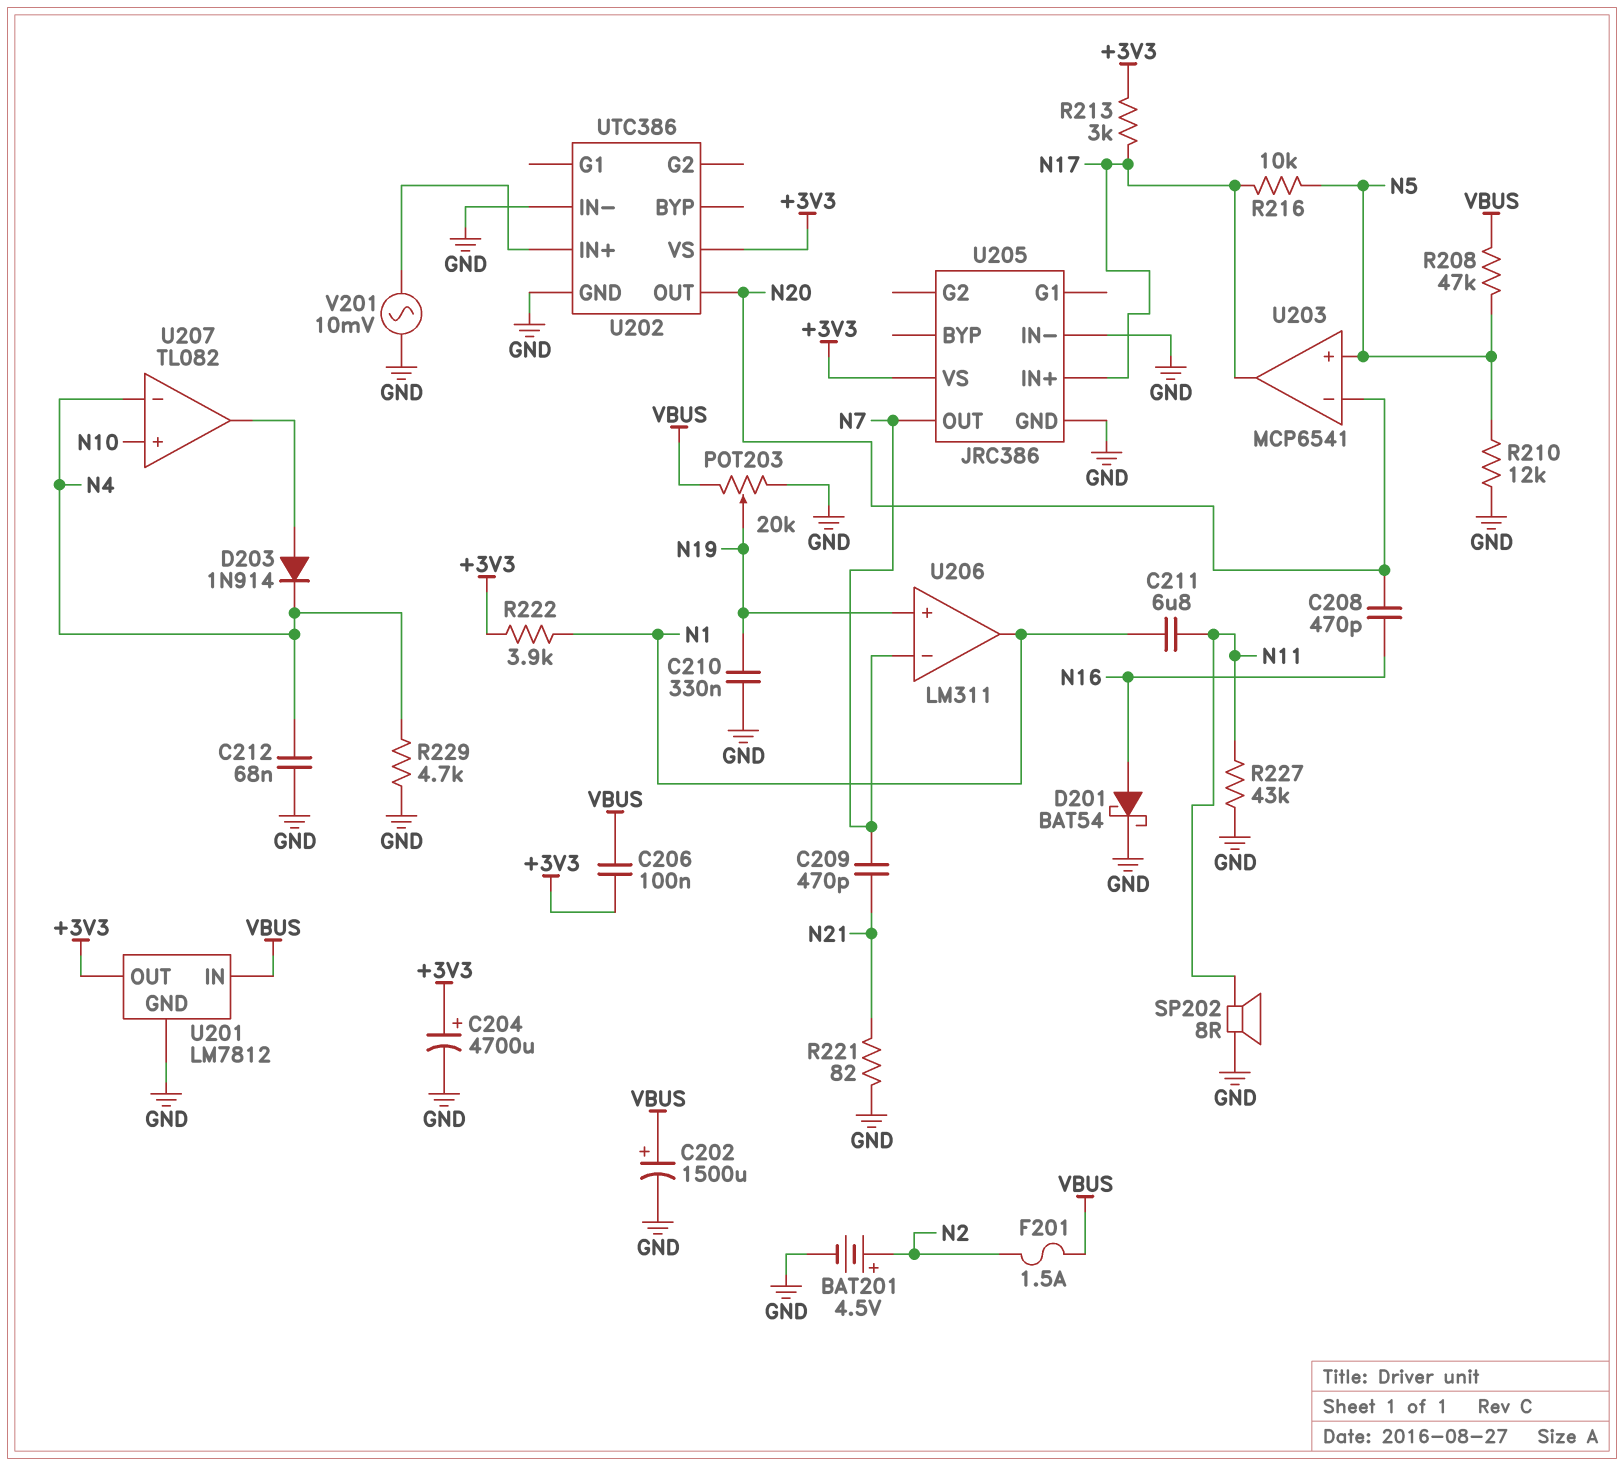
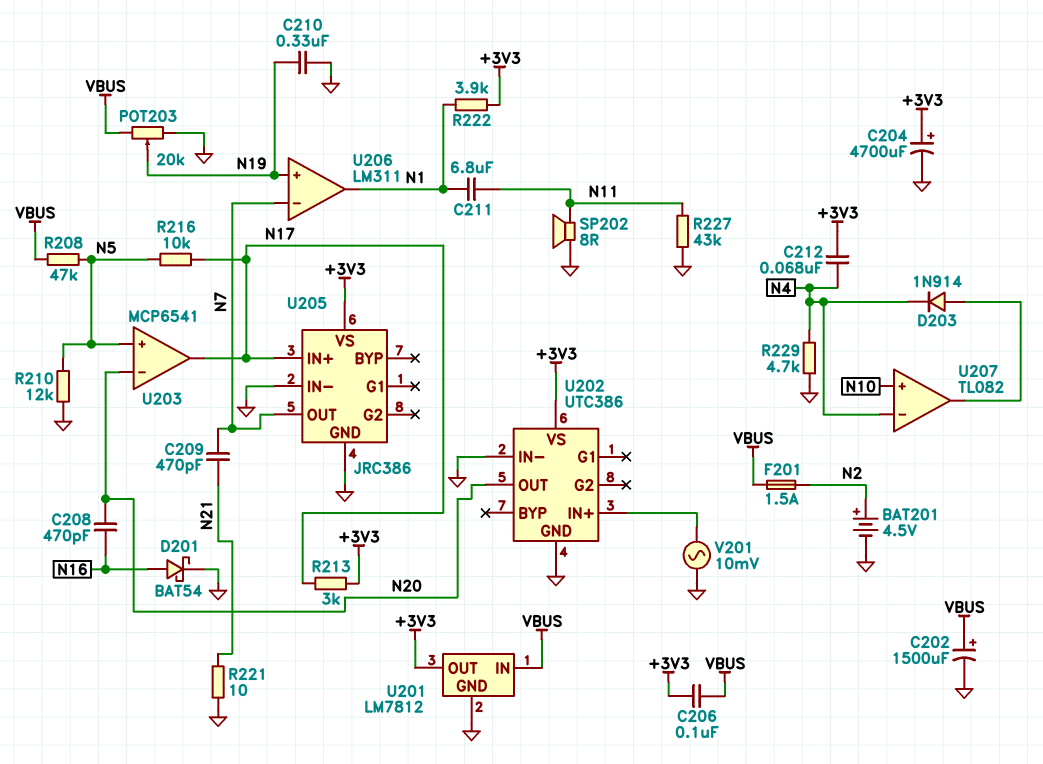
C212: 68nF (GND, N4) -> 68nF (+3V3, N4)
R221: 82 (GND, N21) -> 10 (GND, N21)

